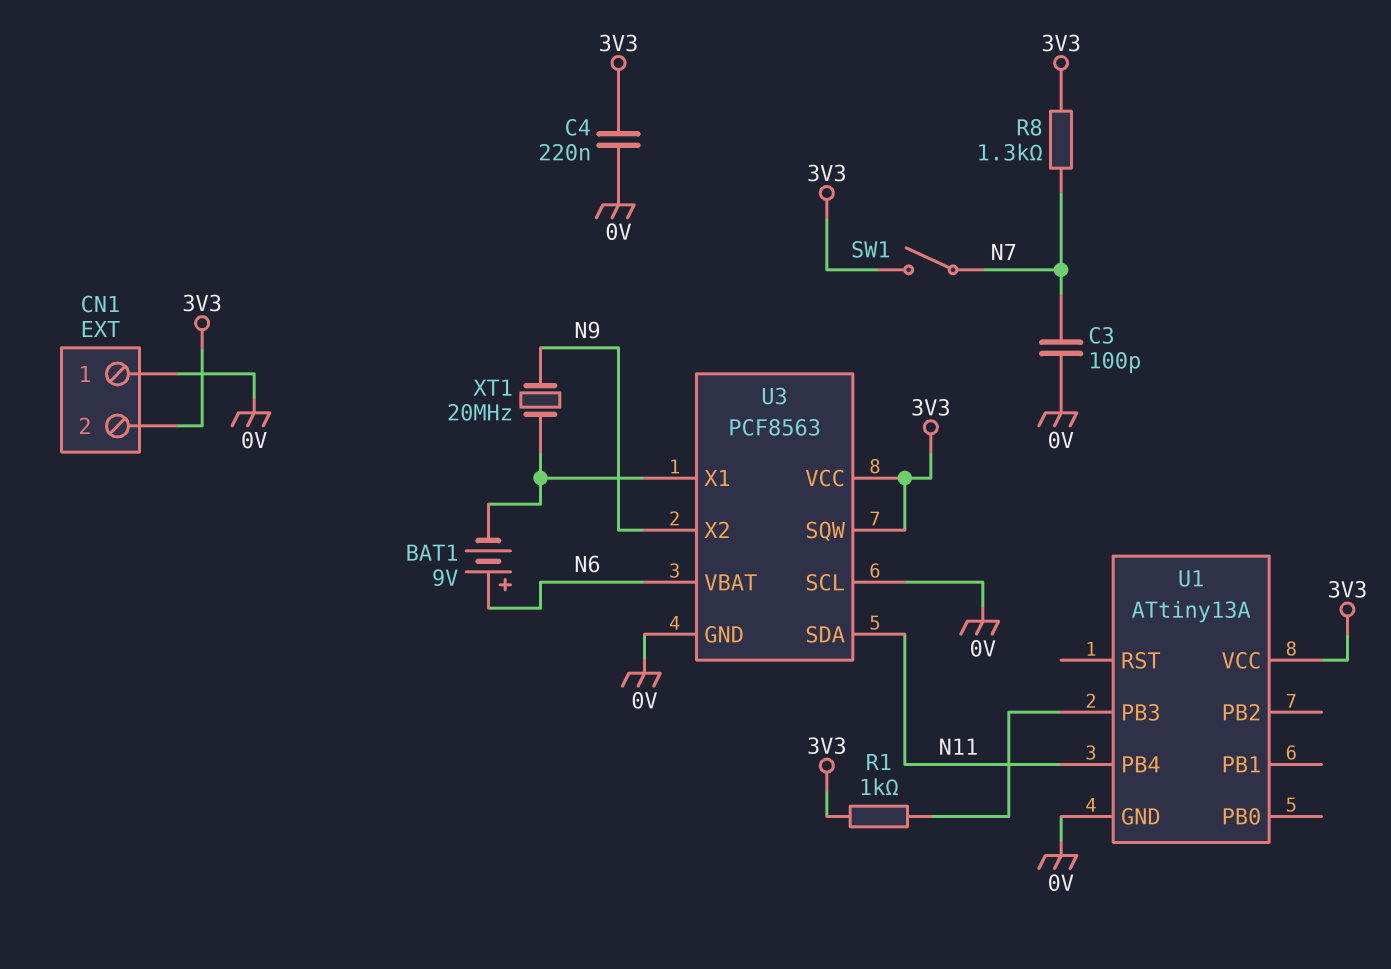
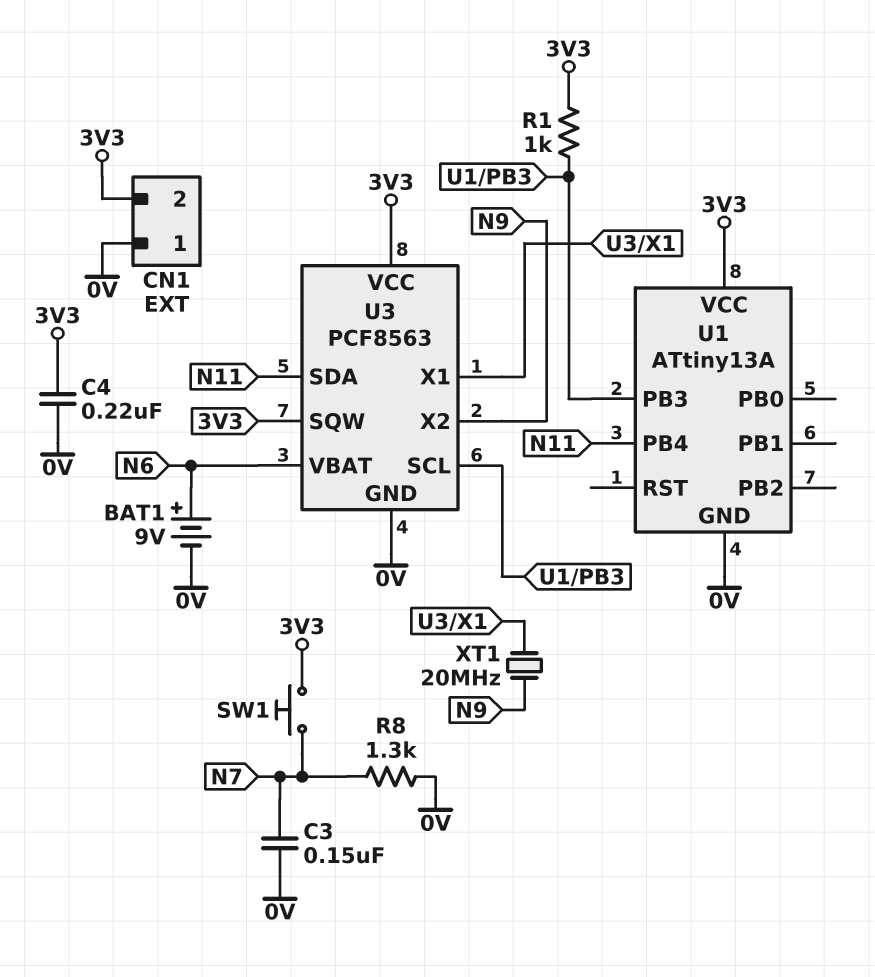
BAT1: 9V (plus N6, minus U3/X1) -> 9V (plus N6, minus 0V)
C3: 100pF (0V, N7) -> 150nF (0V, N7)
R8: 1.3k (3V3, N7) -> 1.3k (0V, N7)
SW1: switch (3V3, N7) -> button (3V3, N7)
U3 pin SCL: 0V -> U1/PB3

